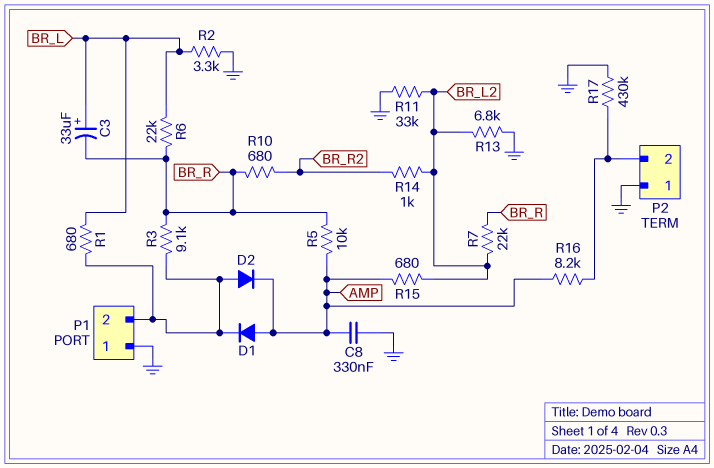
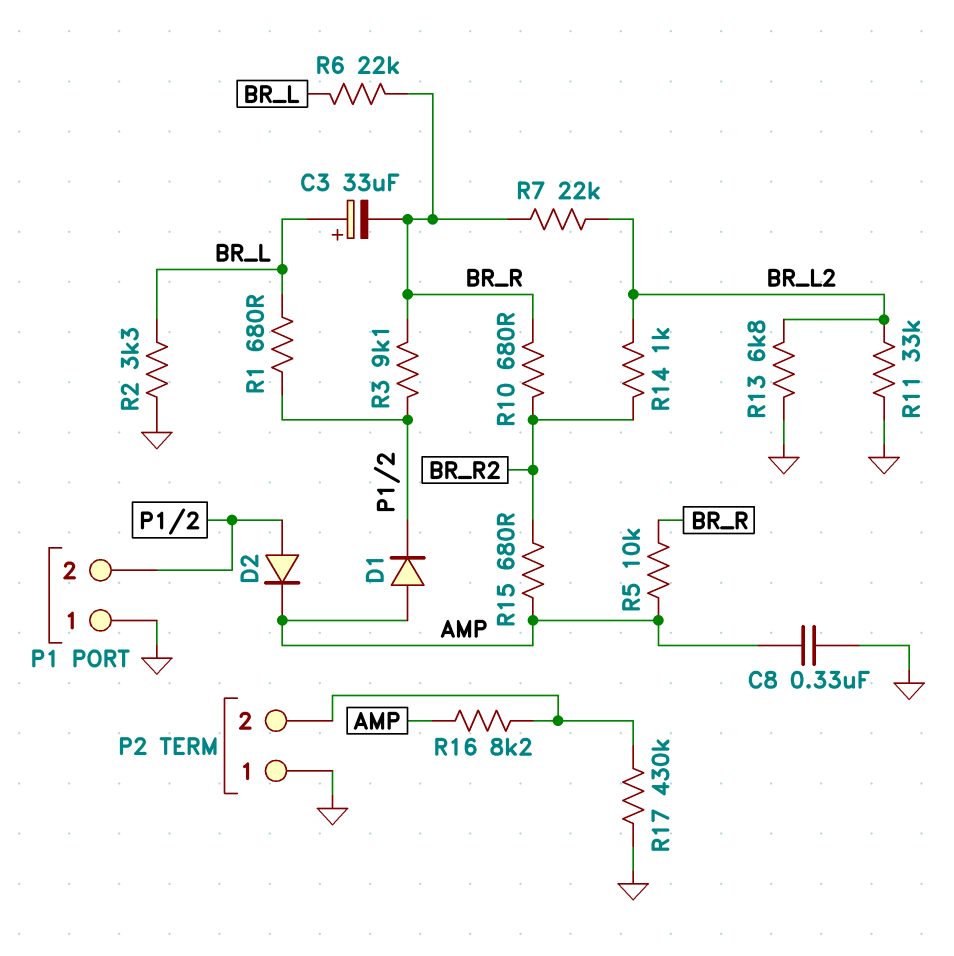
R15: 680 (AMP, BR_L2) -> 680 (AMP, BR_R2)

